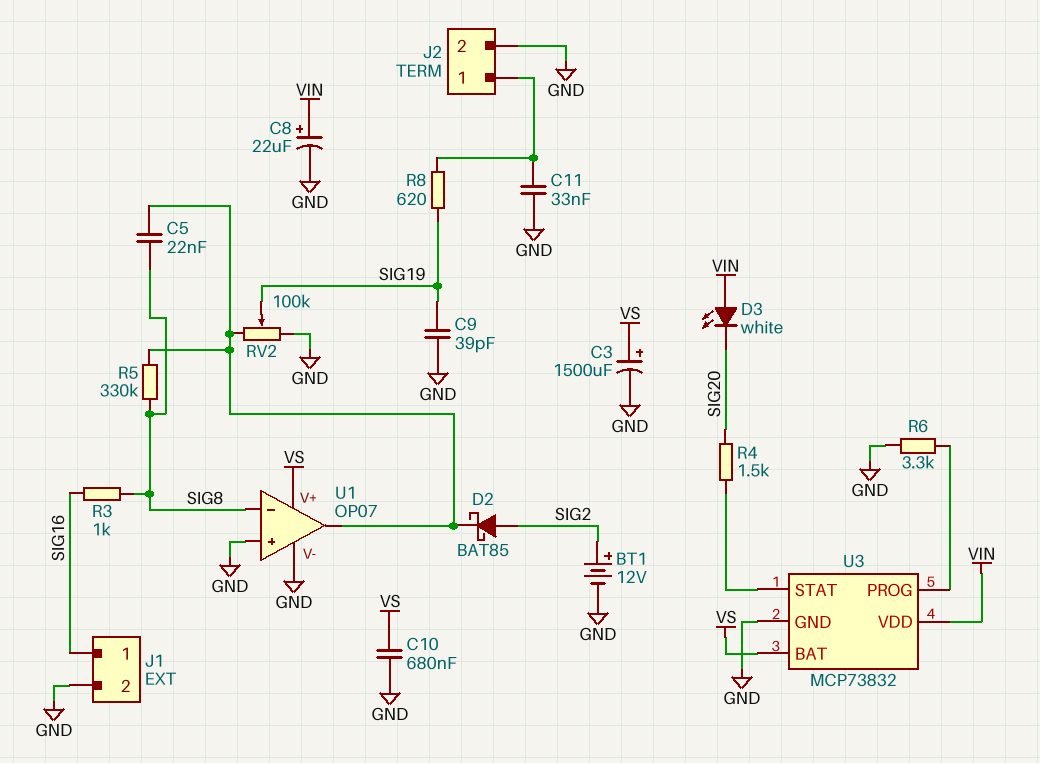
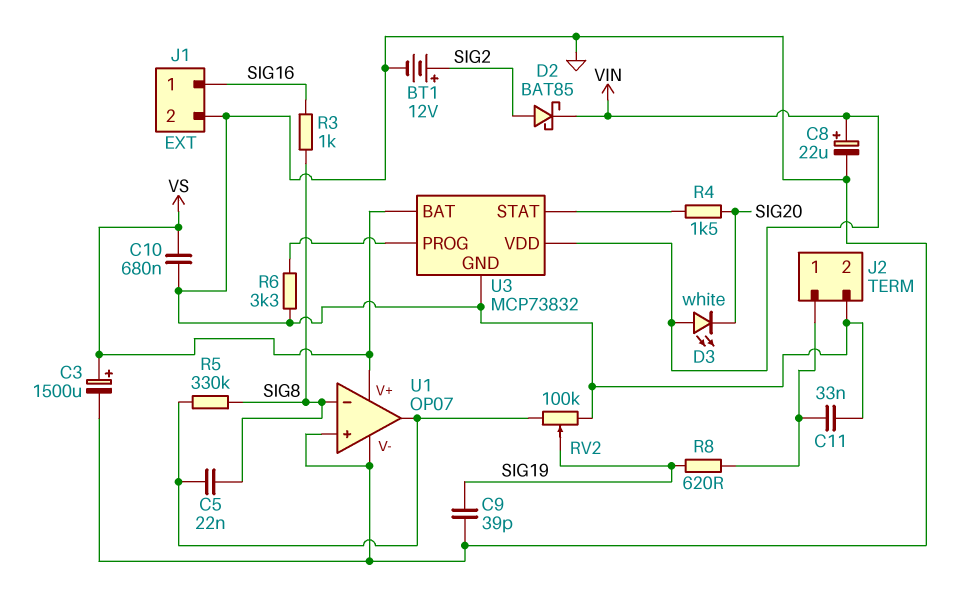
D2: schottky BAT85 (A SIG2, K U1/out) -> schottky BAT85 (A SIG2, K VIN)

